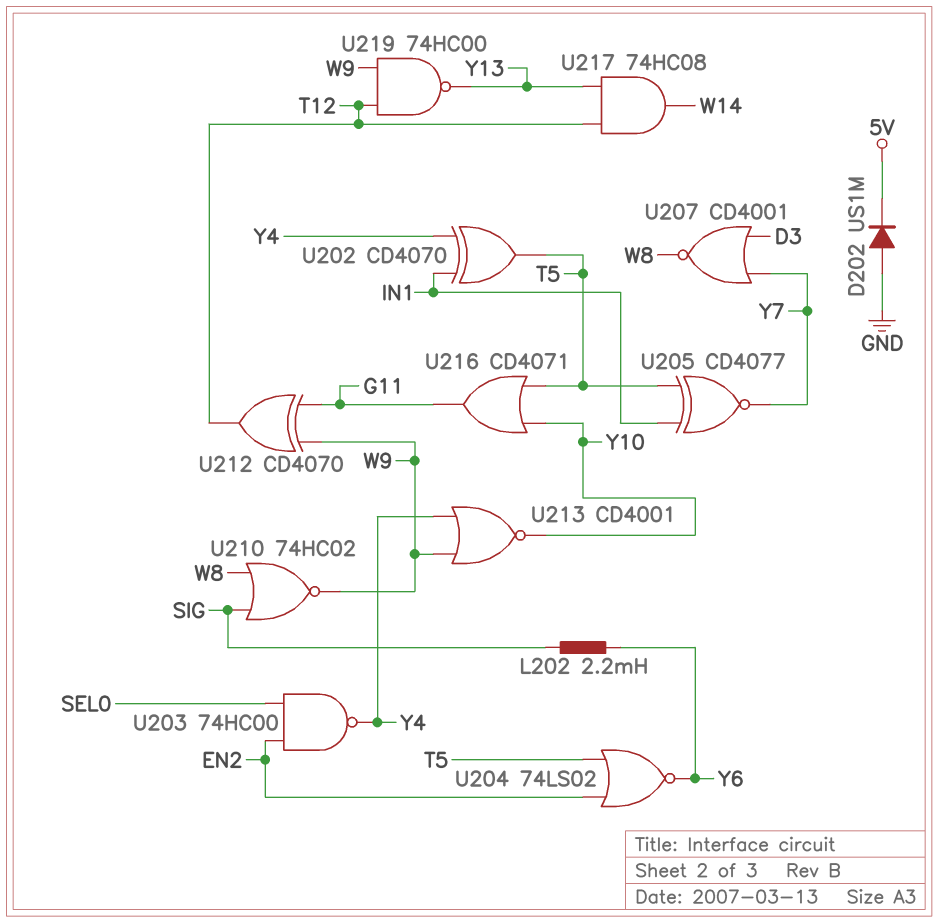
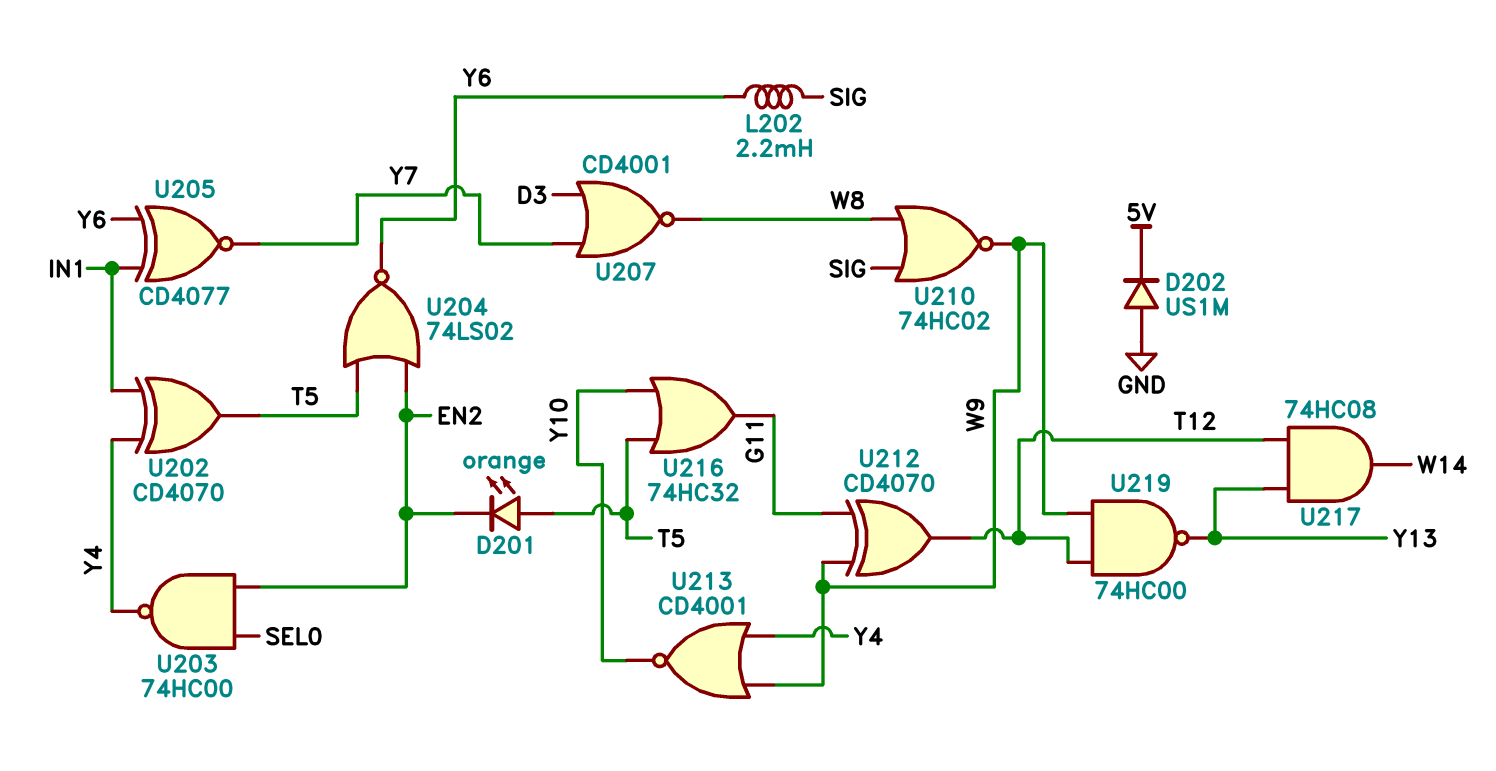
D201: none -> LED orange (A T5, K EN2)
U205: XNOR CD4077 (in IN1, in T5, out Y7) -> XNOR CD4077 (in IN1, in Y6, out Y7)
U216: OR CD4071 (in T5, in Y10, out G11) -> OR 74HC32 (in T5, in Y10, out G11)

